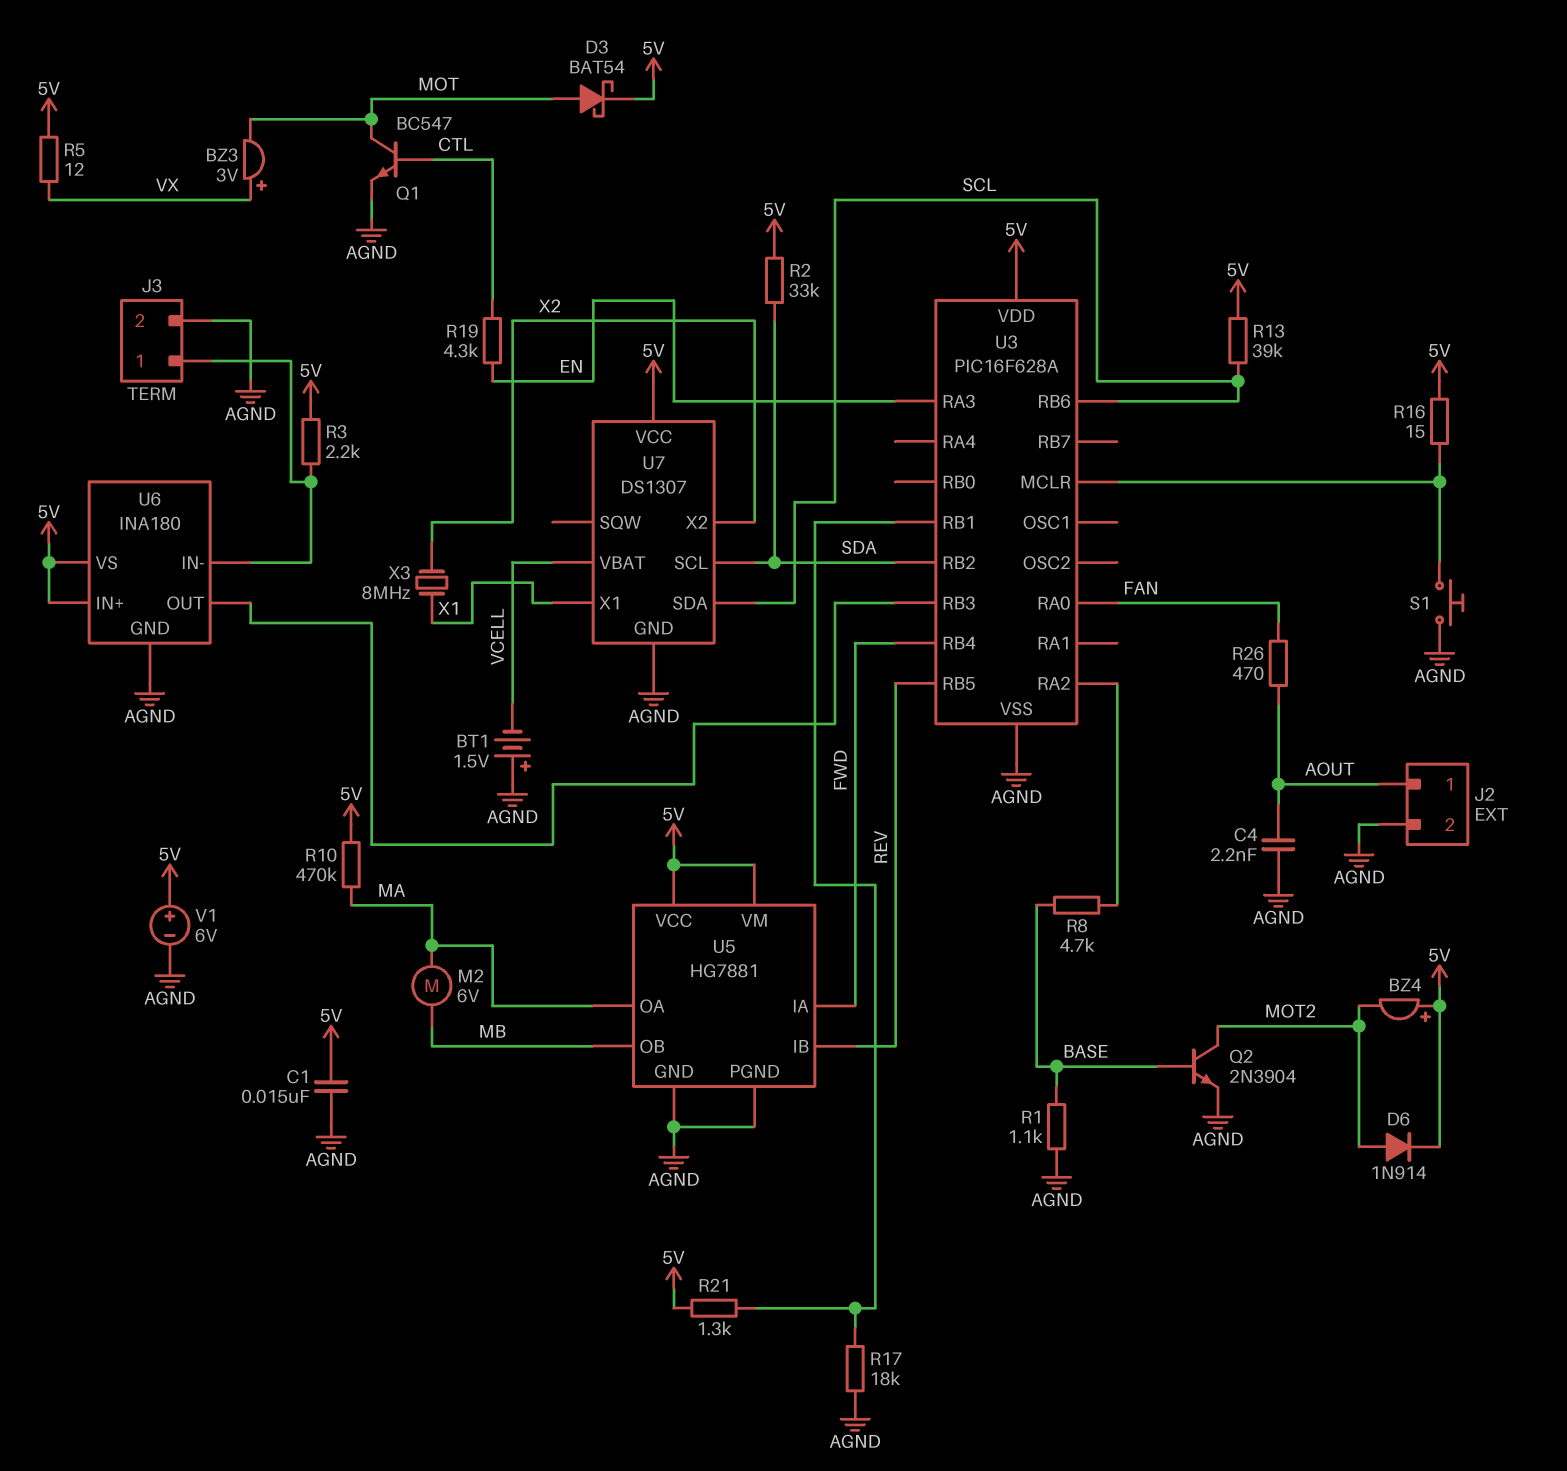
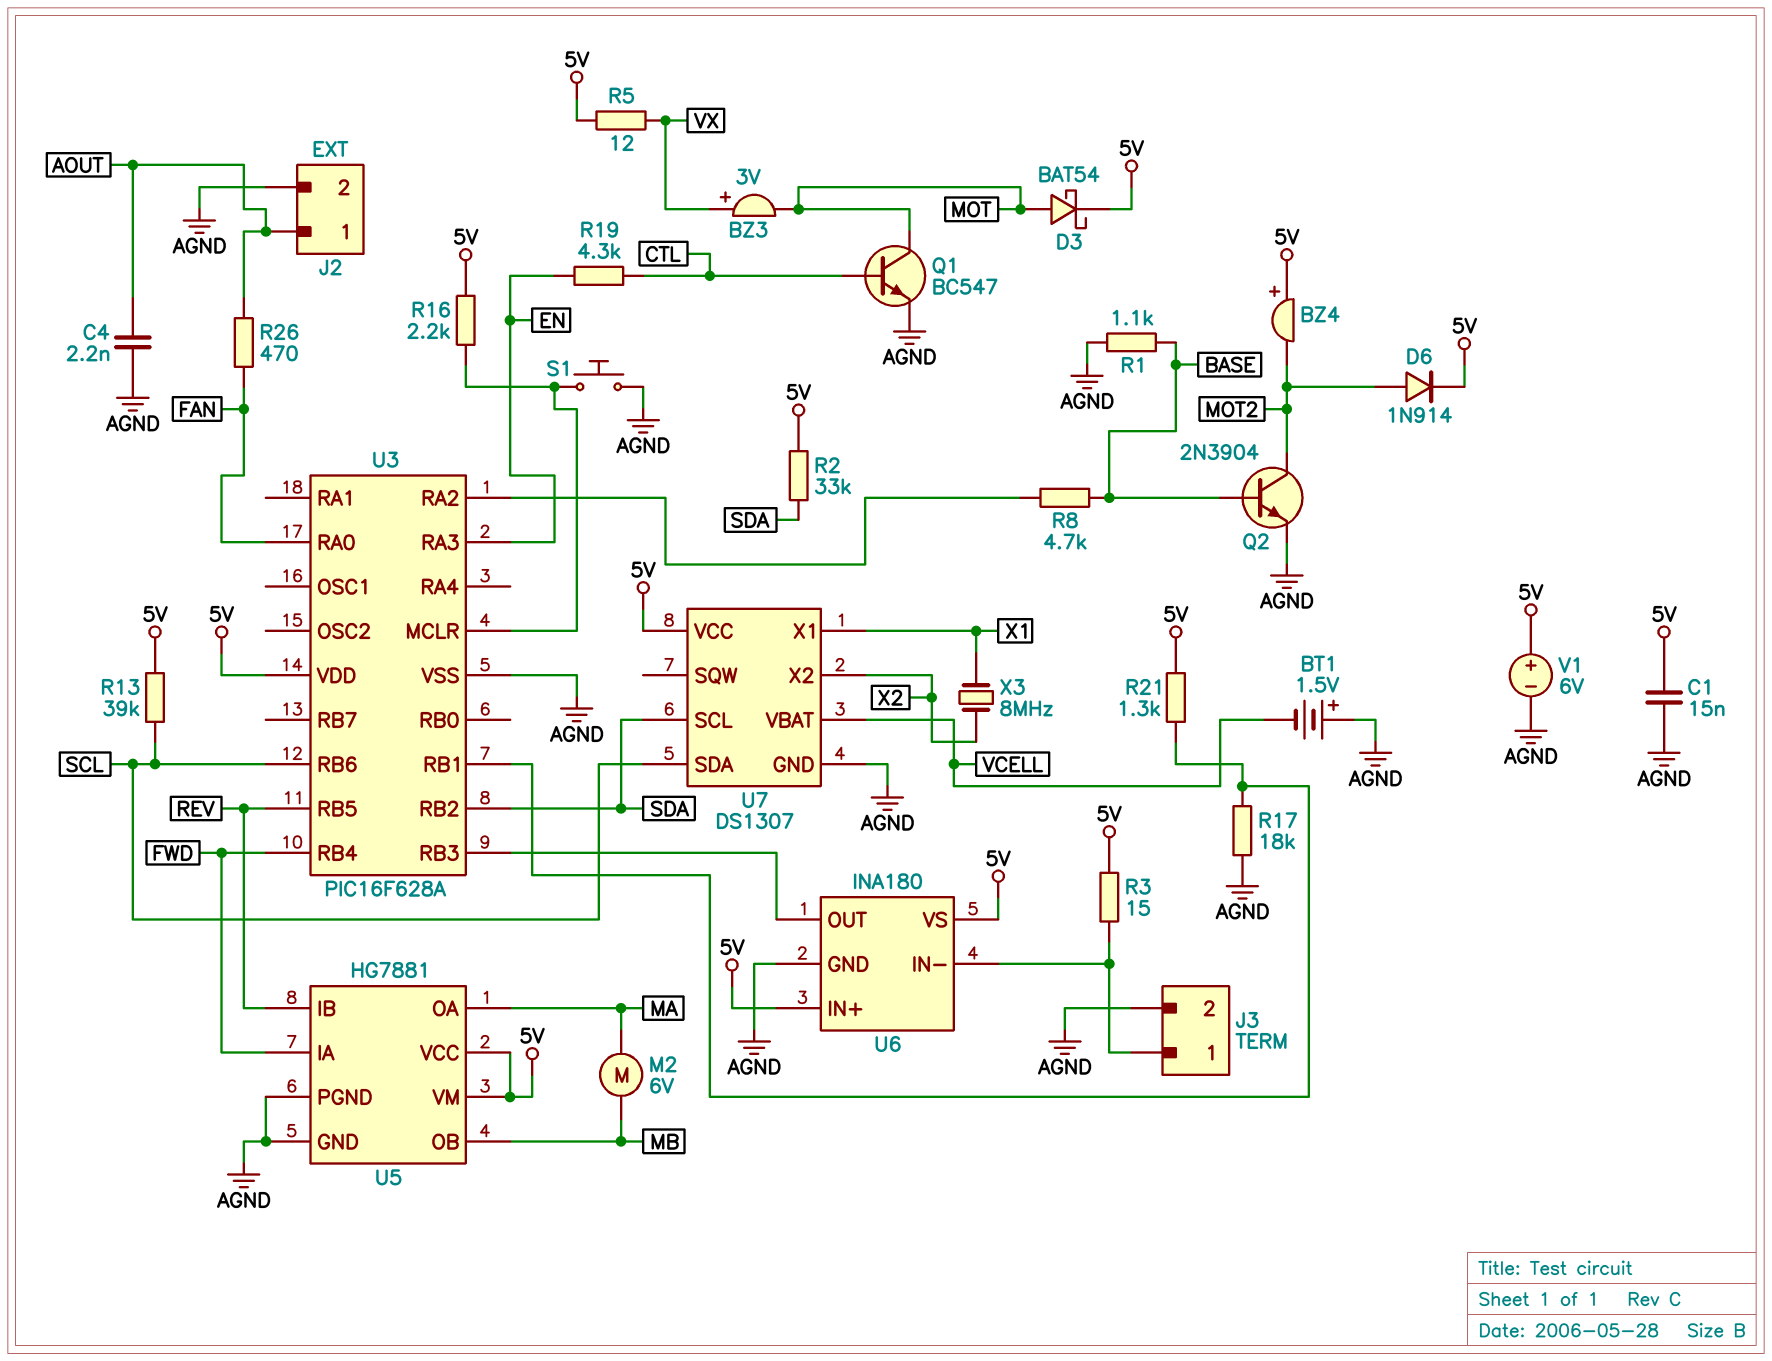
R3: 2.2k (5V, J3/1) -> 15 (5V, J3/1)
R10: 470k (5V, MA) -> none
R16: 15 (5V, U3/MCLR) -> 2.2k (5V, U3/MCLR)

